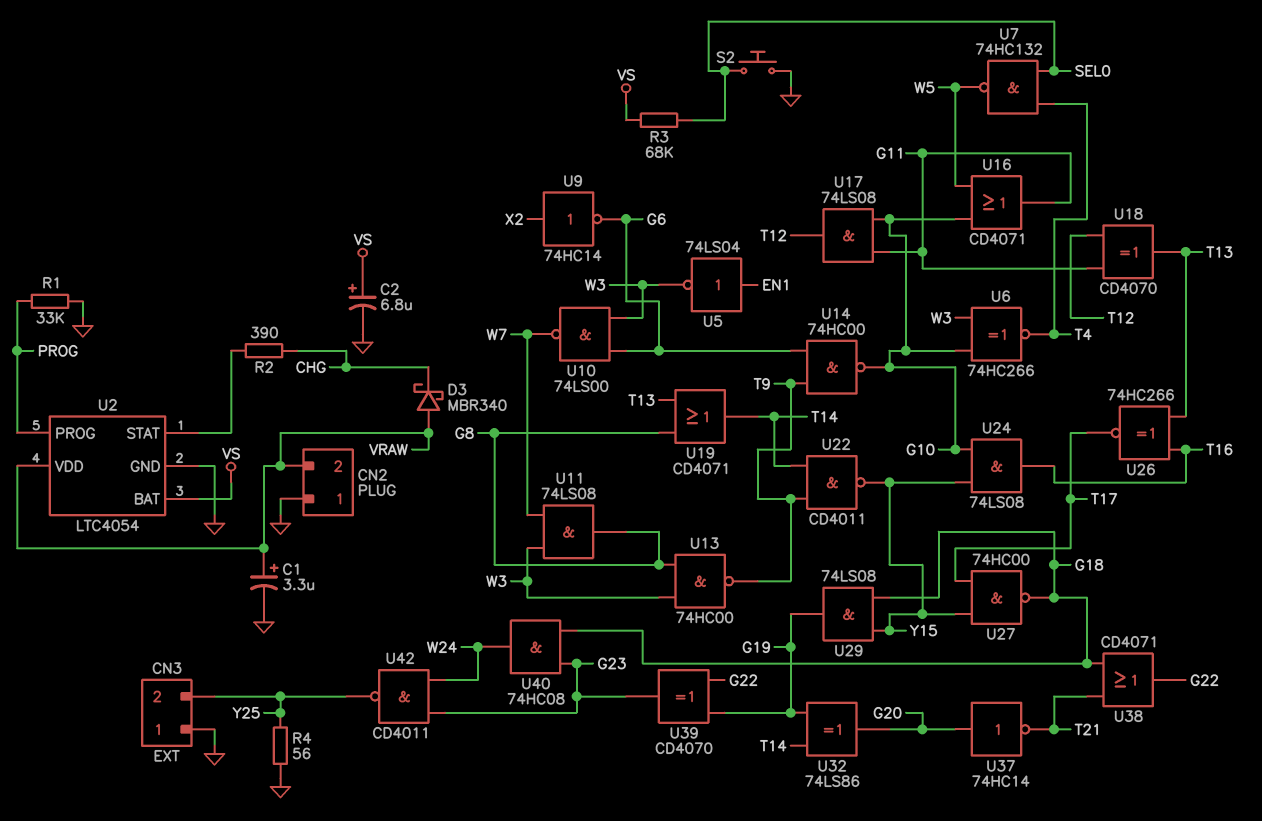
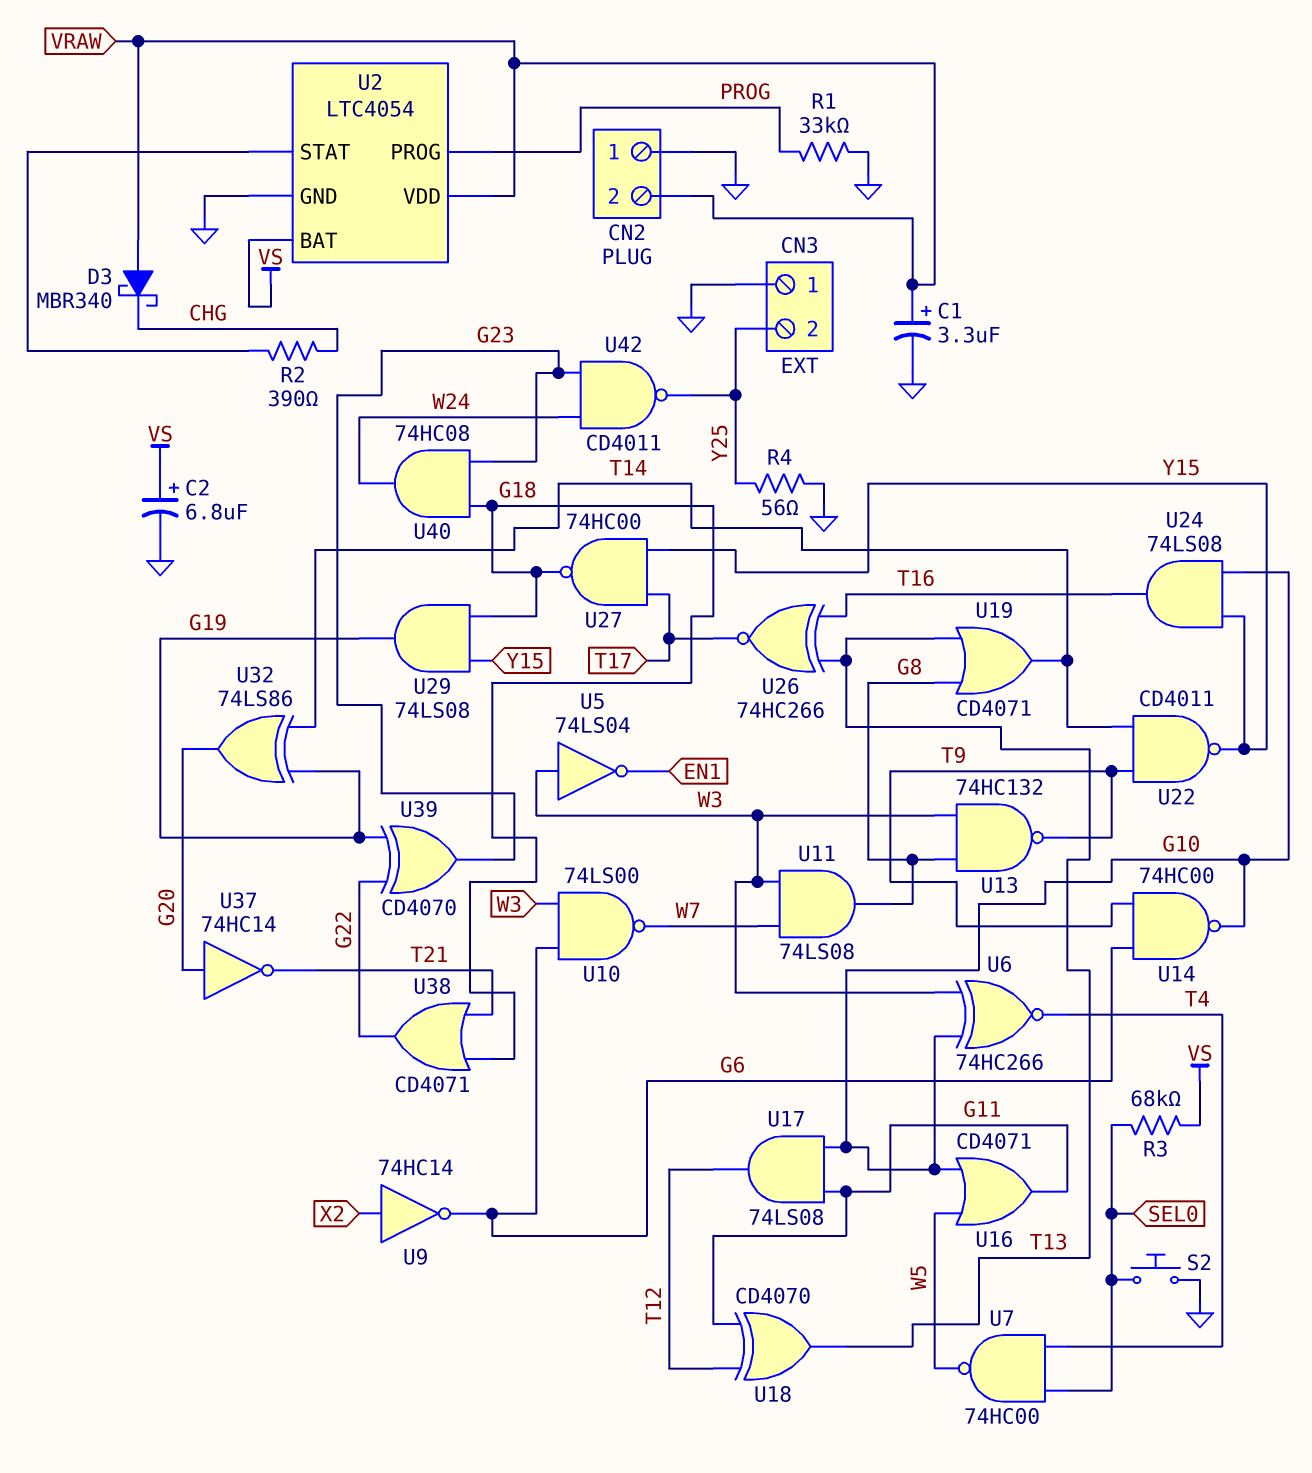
U5: NOT 74LS04 (in EN1, out W3) -> NOT 74LS04 (in W3, out EN1)
U7: NAND 74HC132 (in SEL0, in T4, out W5) -> NAND 74HC00 (in SEL0, in T4, out W5)
U13: NAND 74HC00 (in G8, in W3, out T9) -> NAND 74HC132 (in G8, in W3, out T9)

